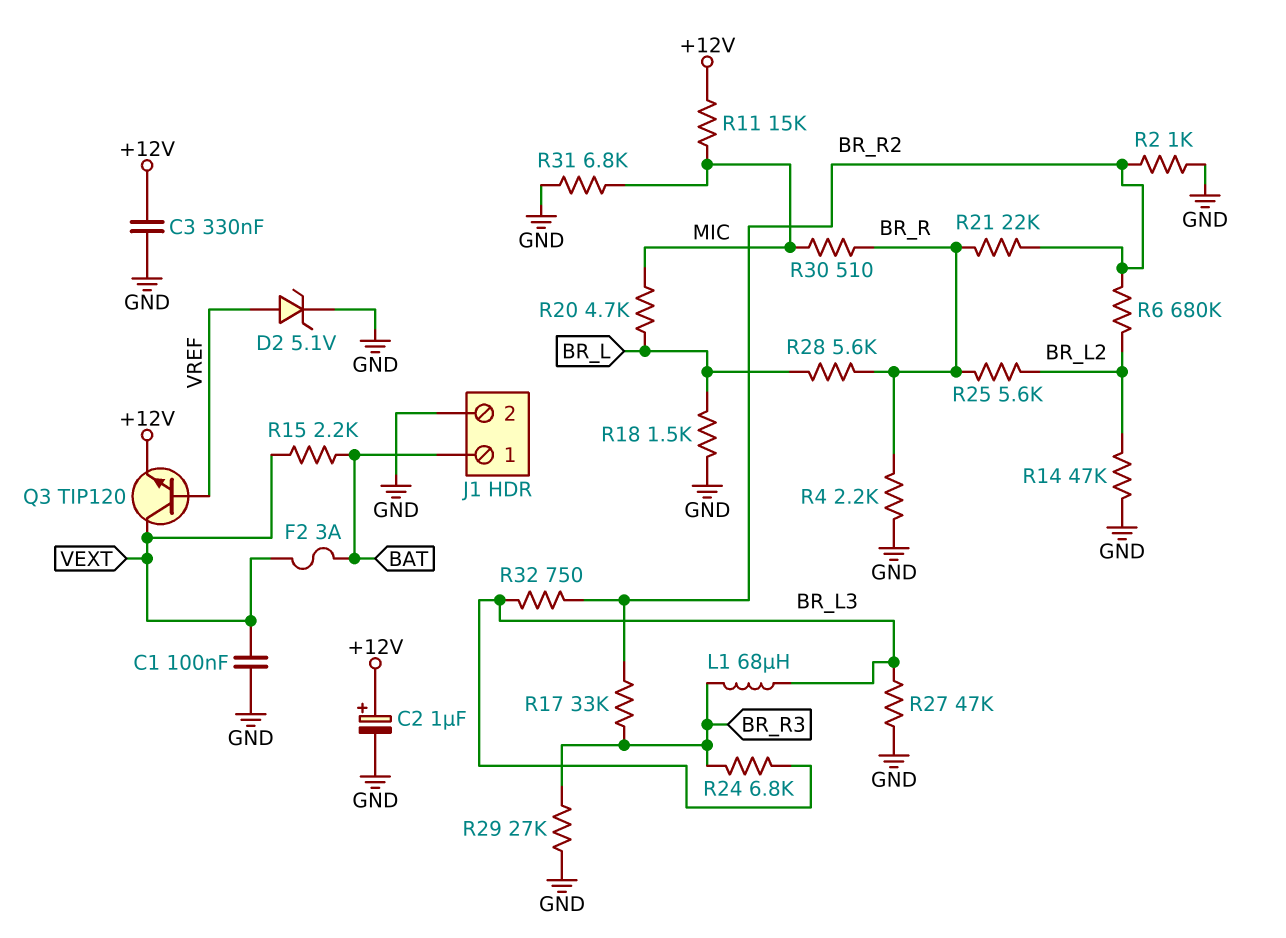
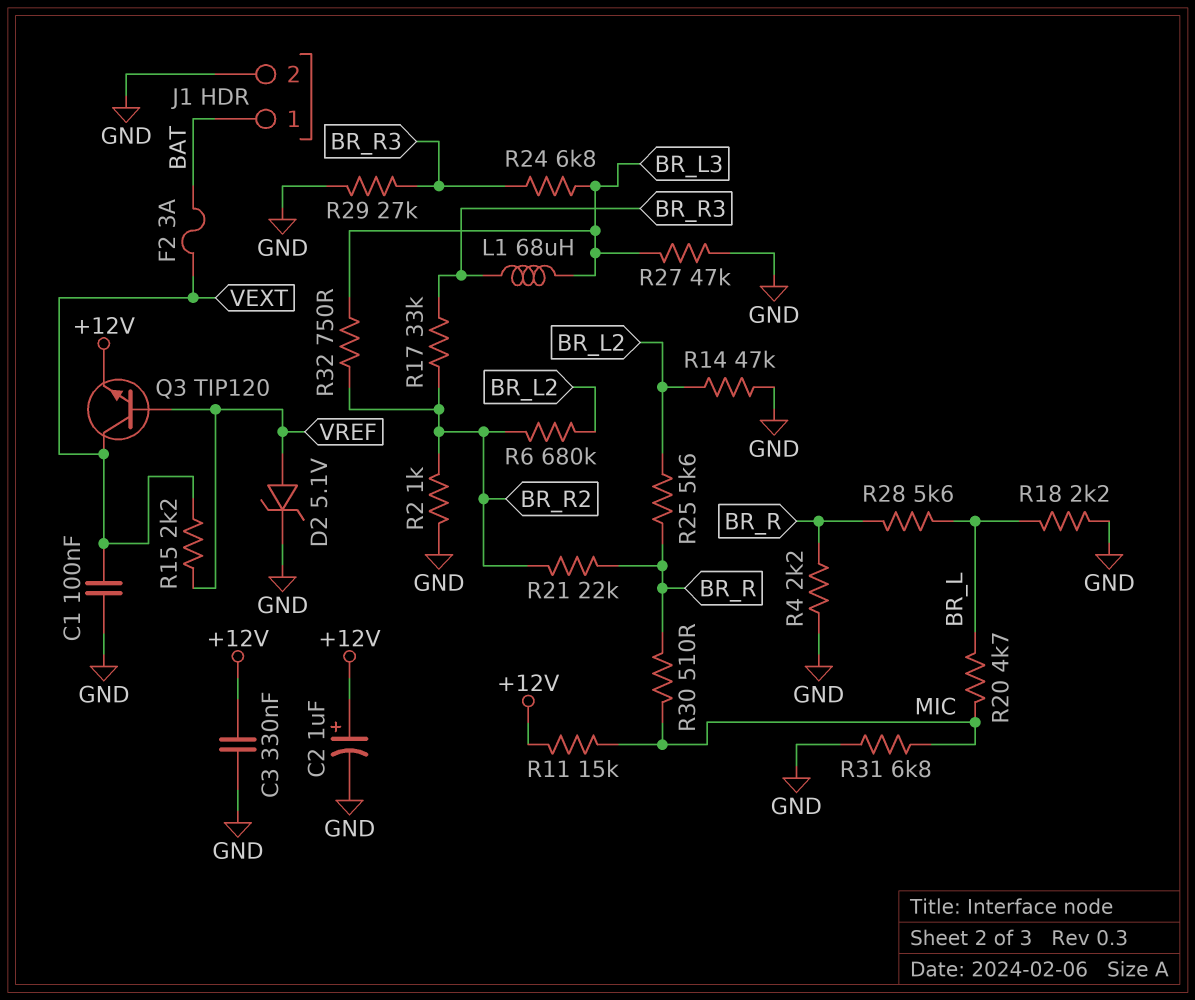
R15: 2.2k (BAT, VEXT) -> 2.2k (VEXT, VREF)
R18: 1.5k (BR_L, GND) -> 2.2k (BR_L, GND)

